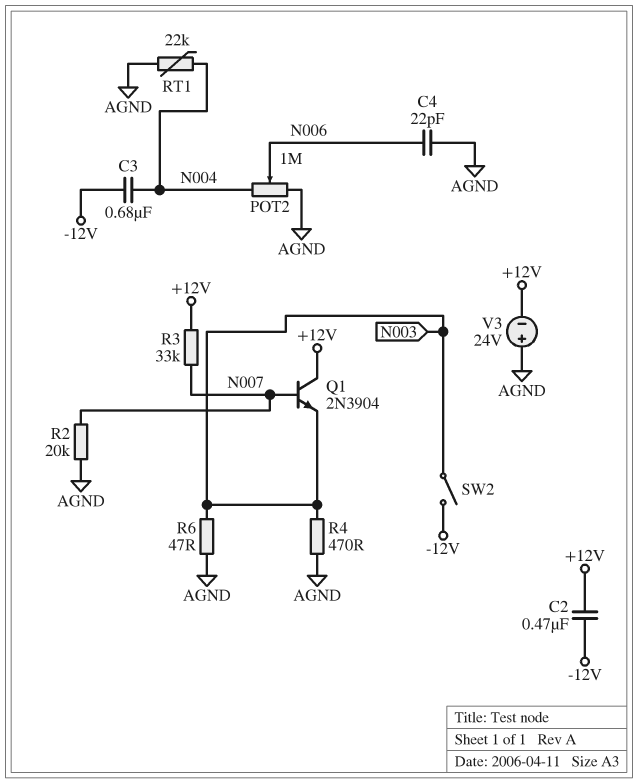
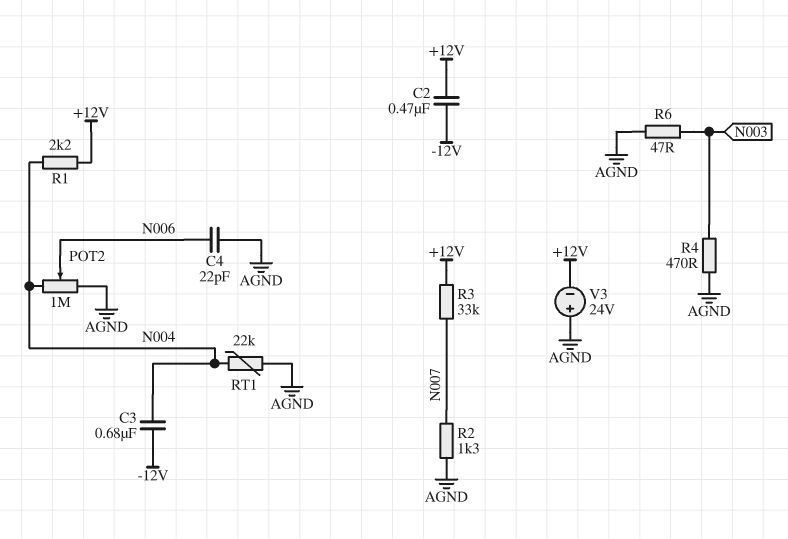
Q1: NPN 2N3904 (B N007, C +12V, E N003) -> none
R1: none -> 2.2k (+12V, N004)
R2: 20k (AGND, N007) -> 1.3k (AGND, N007)
SW2: switch (-12V, N003) -> none

